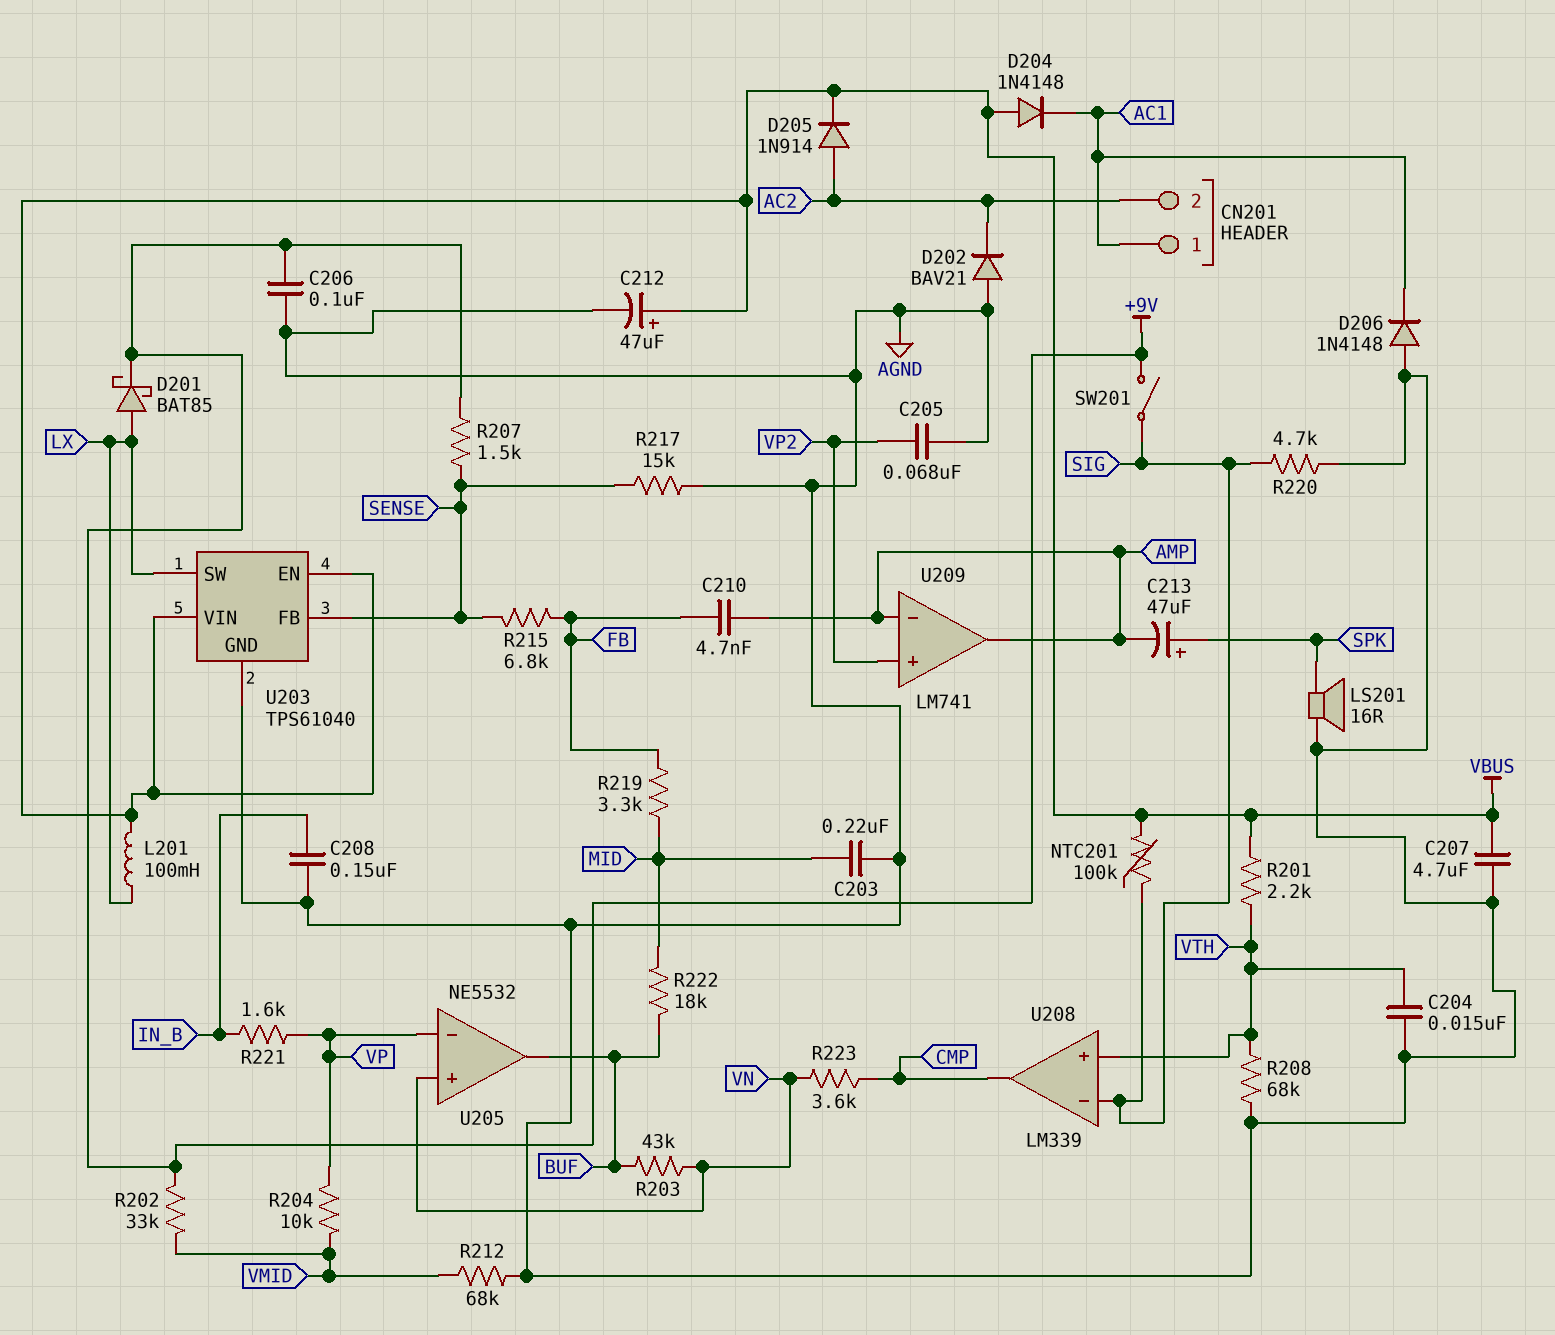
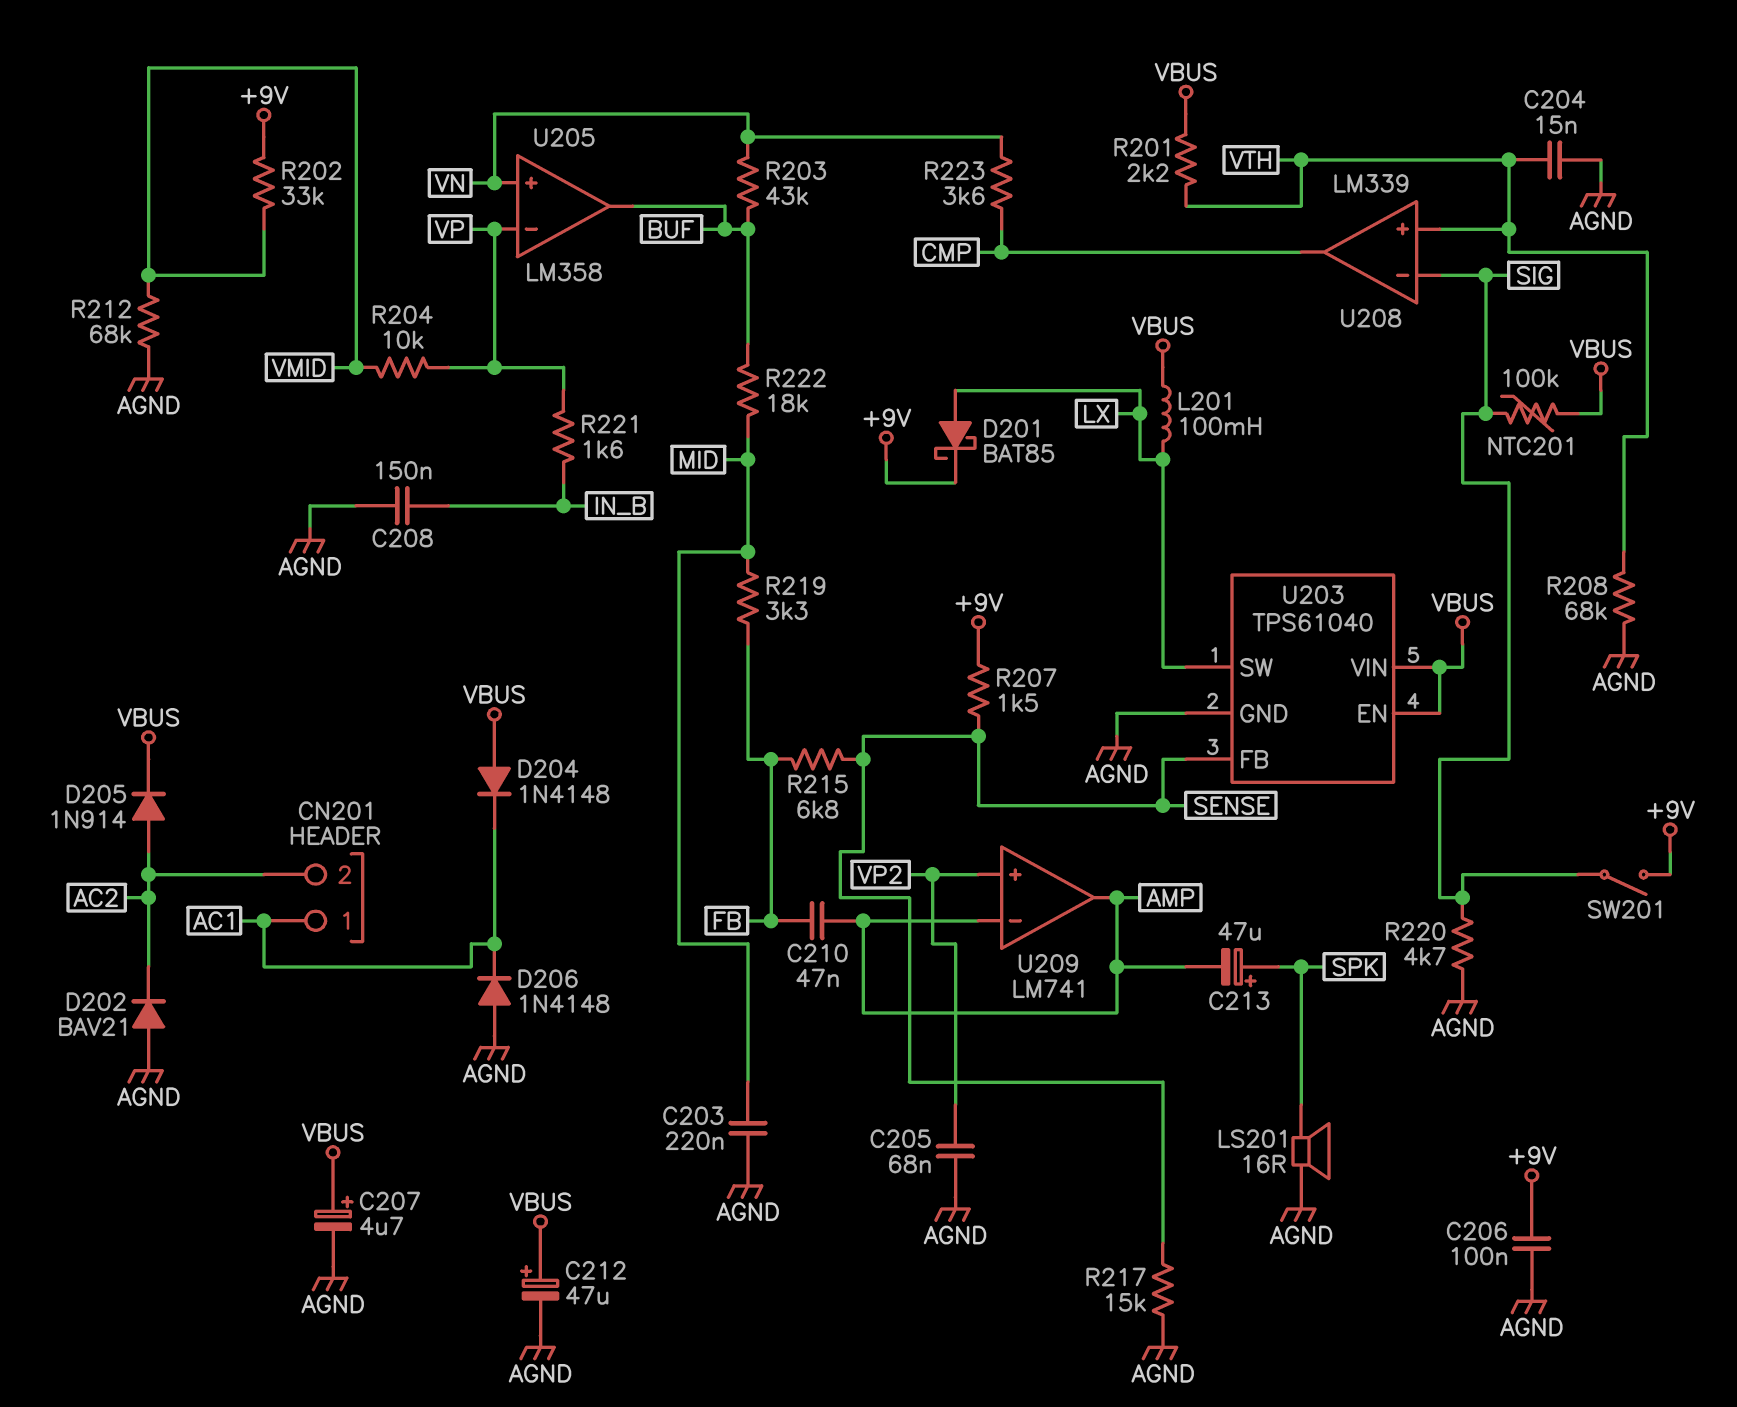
C207: 4.7uF (AGND, VBUS) -> 4.7uF (plus VBUS, minus AGND)
C210: 4.7nF (AMP, FB) -> 47nF (AMP, FB)
U205: NE5532 -> LM358

